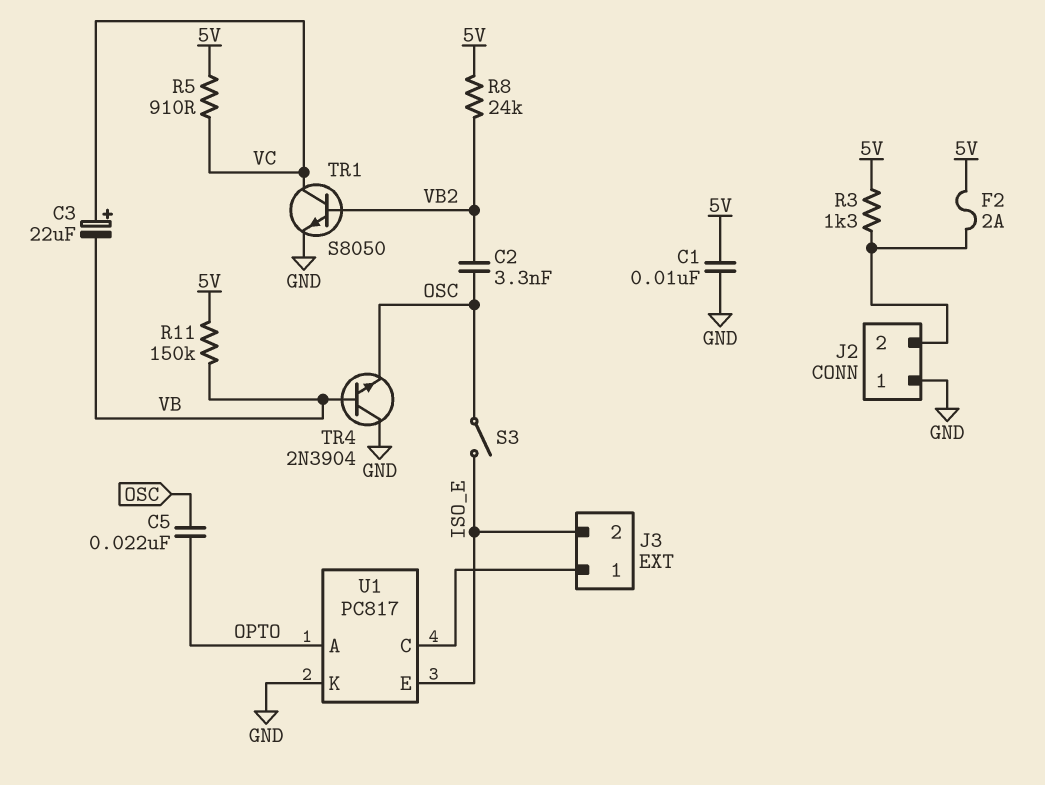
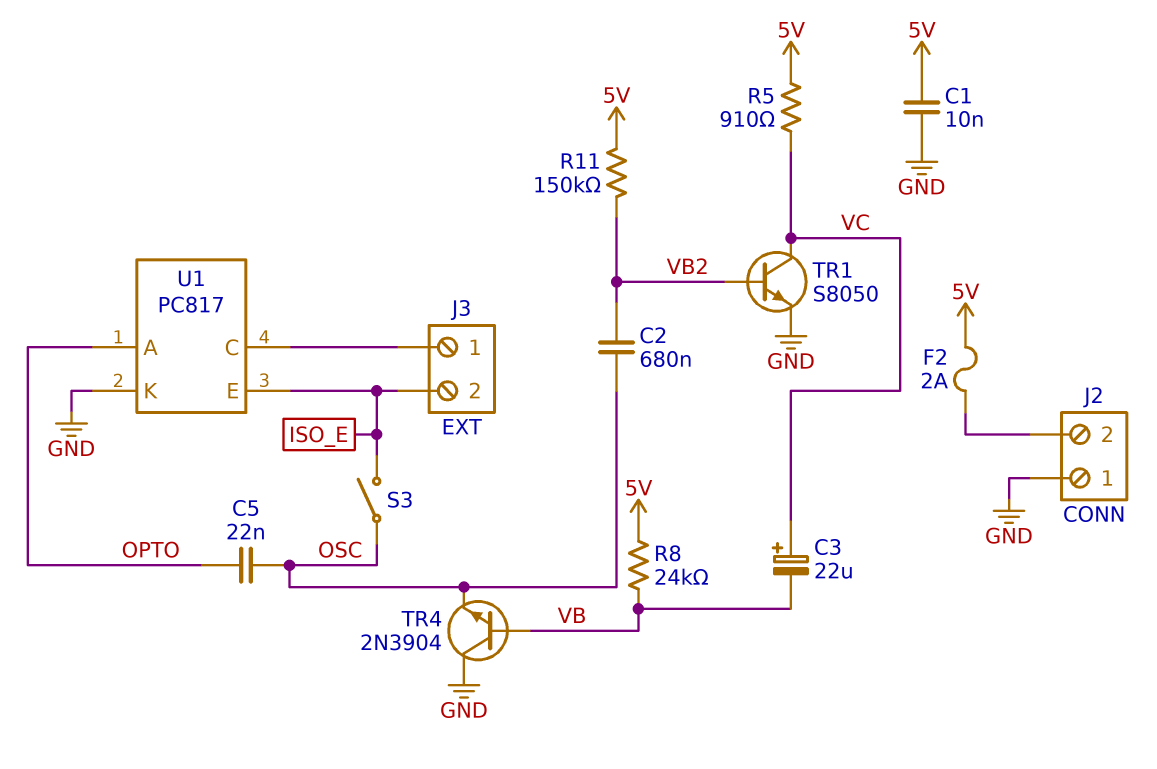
C2: 3.3nF (OSC, VB2) -> 680nF (OSC, VB2)
R3: 1.3k (5V, J2/2) -> none
R8: 24k (5V, VB2) -> 24k (5V, VB)
R11: 150k (5V, VB) -> 150k (5V, VB2)

